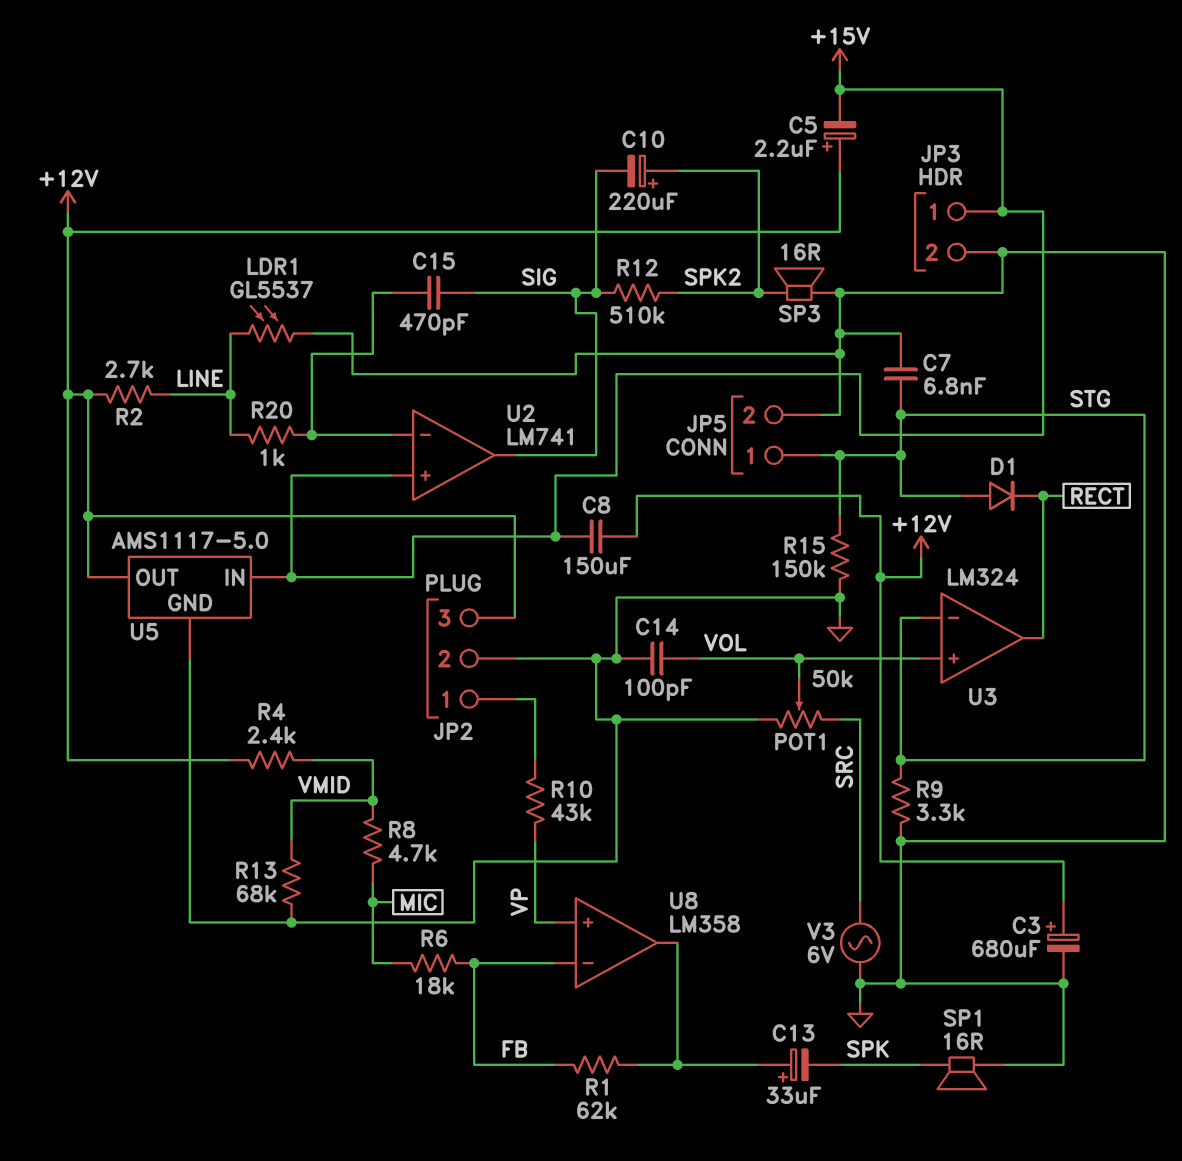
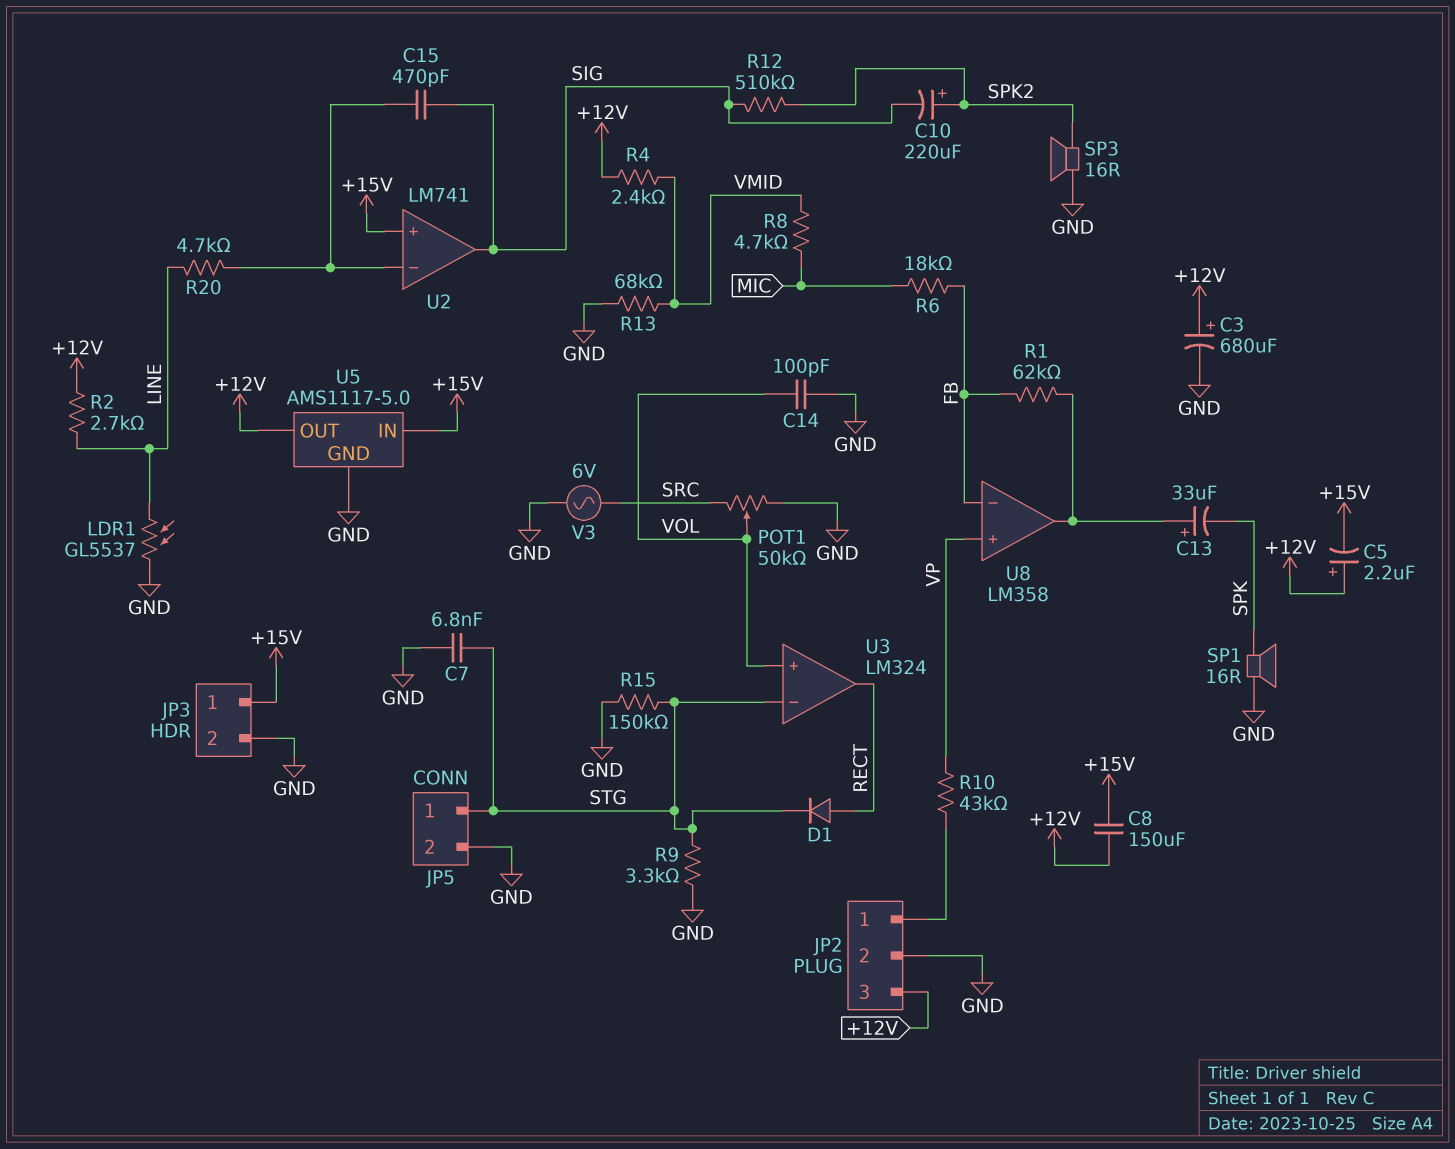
D1: diode (A STG, K RECT) -> diode (A RECT, K STG)
R20: 1k (LINE, U2/in-) -> 4.7k (LINE, U2/in-)

